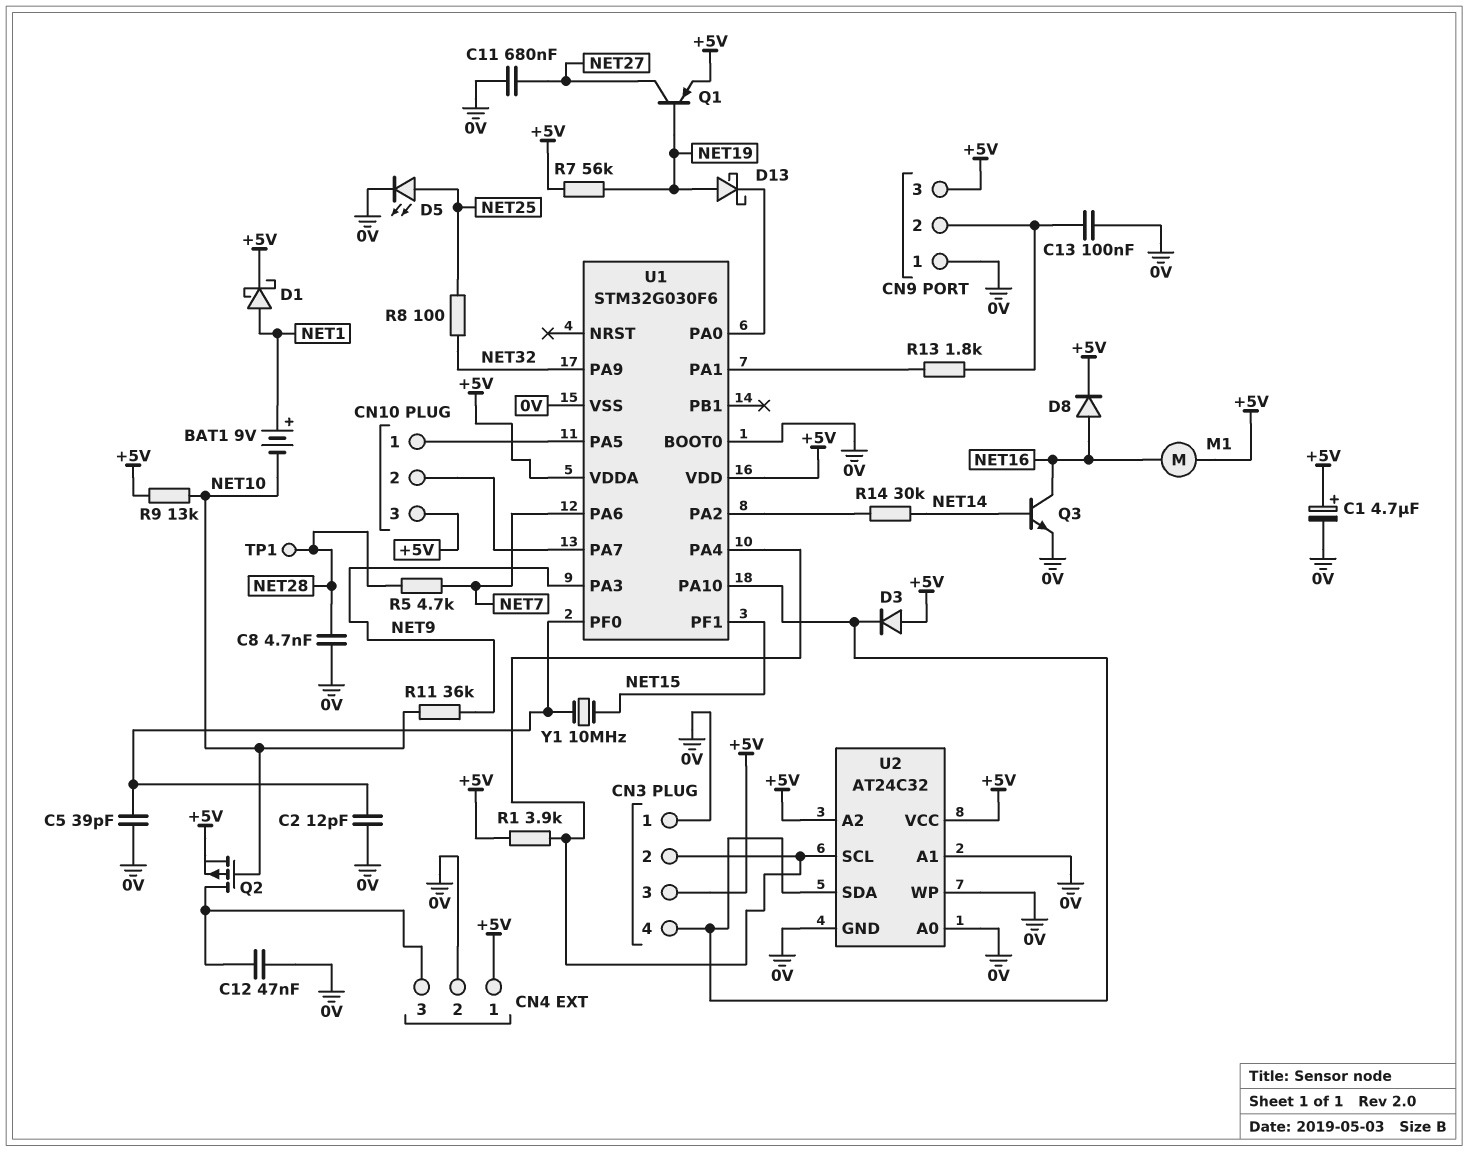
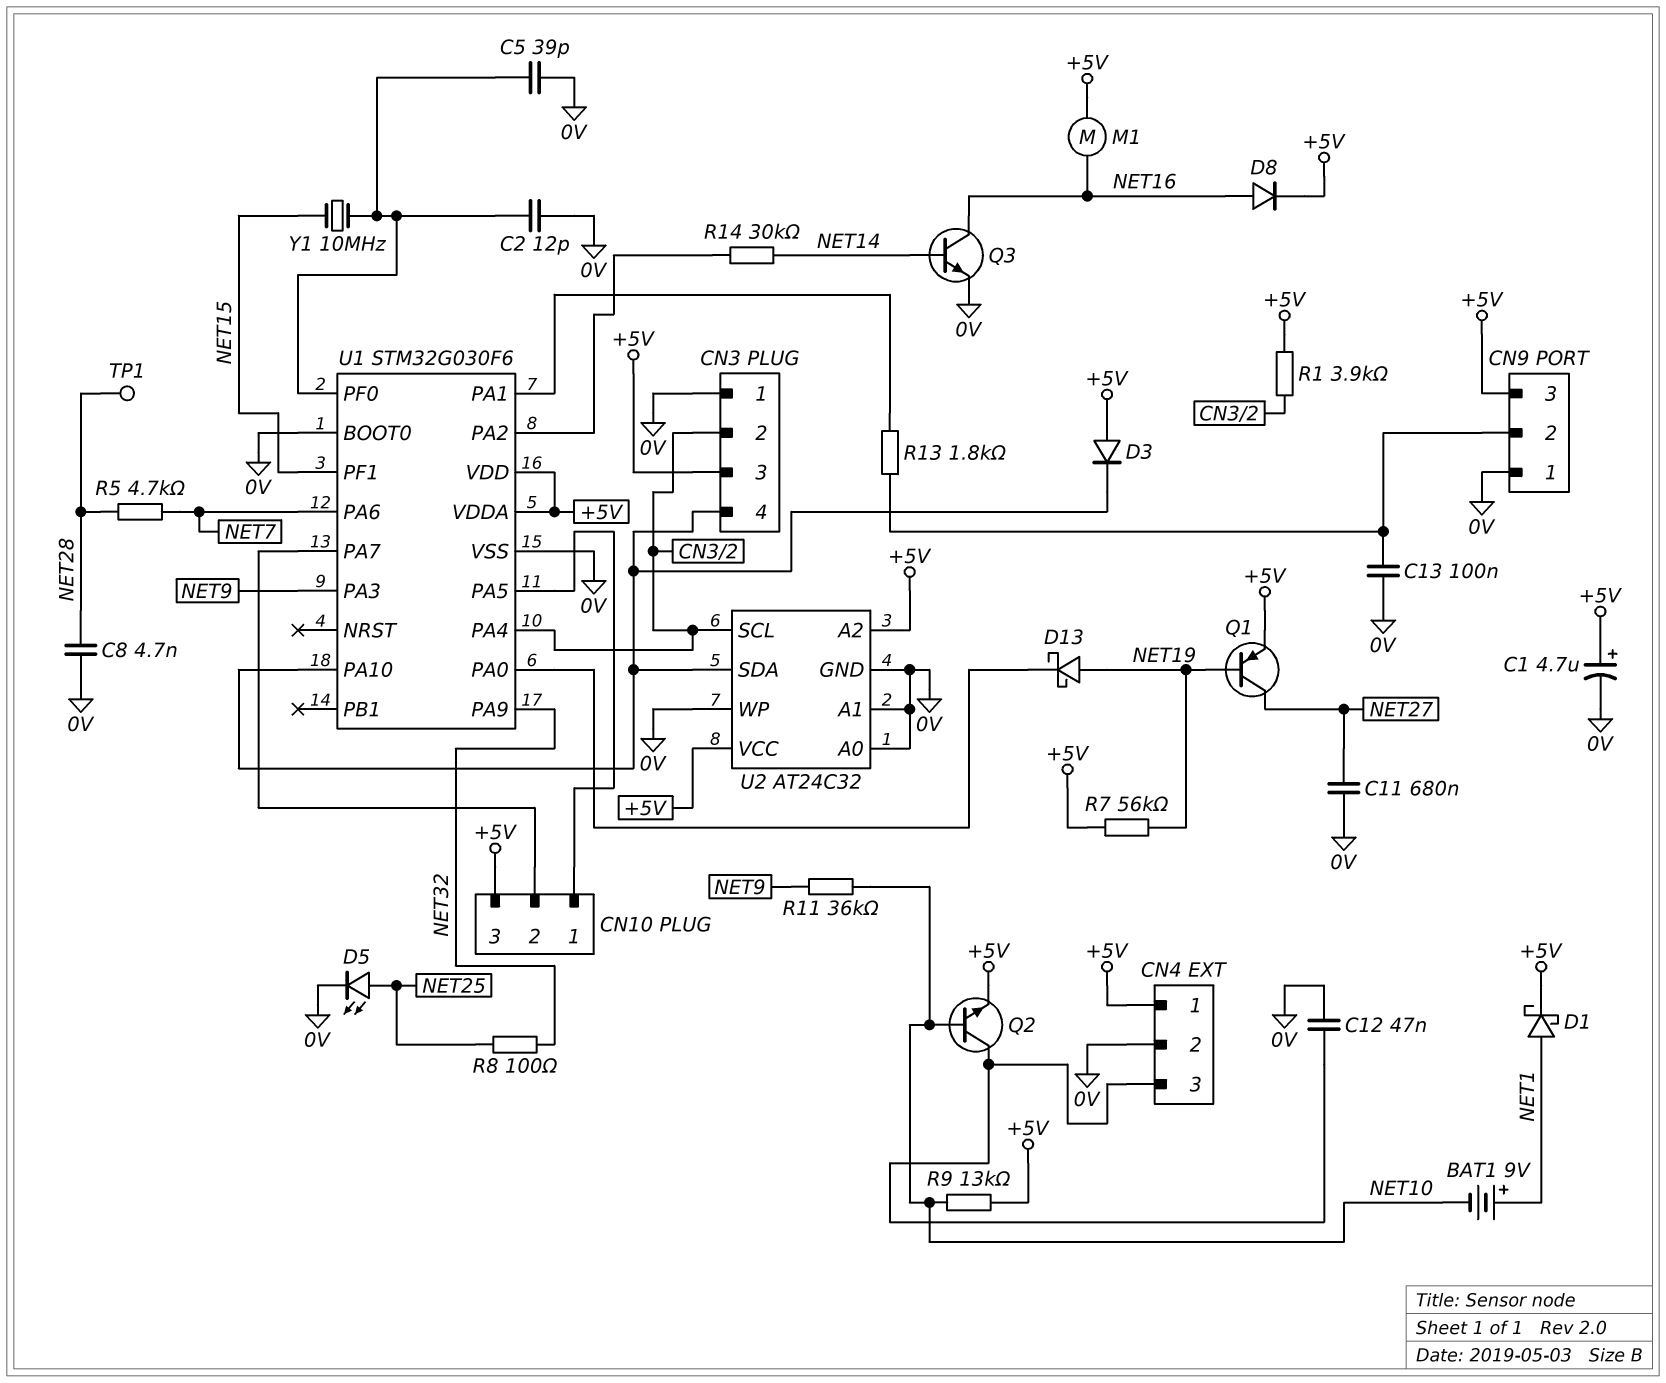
Q2: PMOS (G NET10, D CN4/3, S +5V) -> NPN (B NET10, C CN4/3, E +5V)

